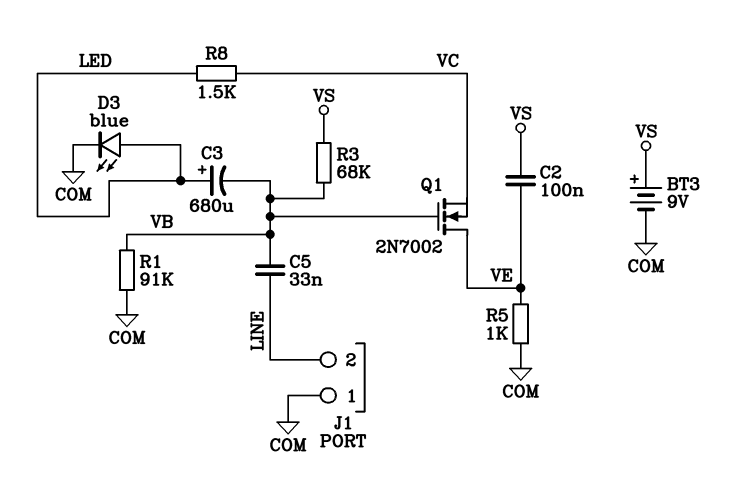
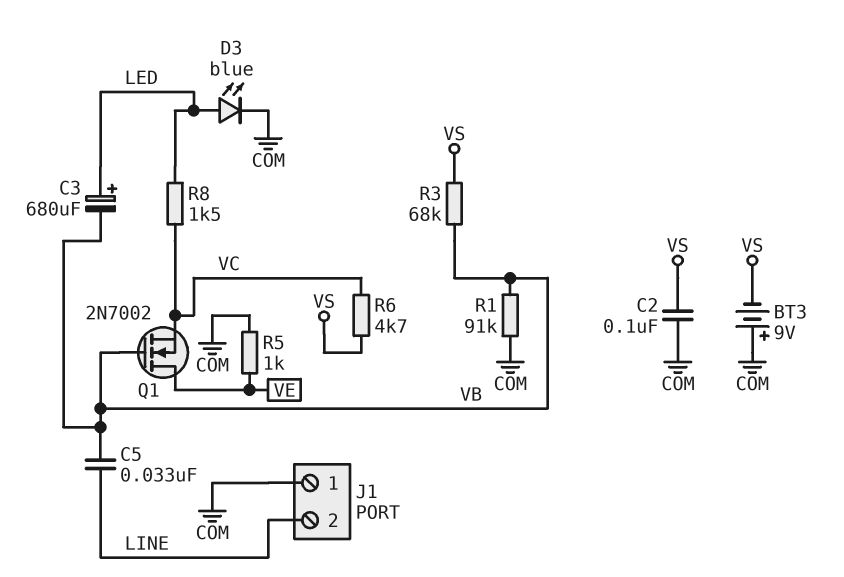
BT3: 9V (plus VS, minus COM) -> 9V (plus COM, minus VS)
C2: 100nF (VE, VS) -> 100nF (COM, VS)
R6: none -> 4.7k (VC, VS)

